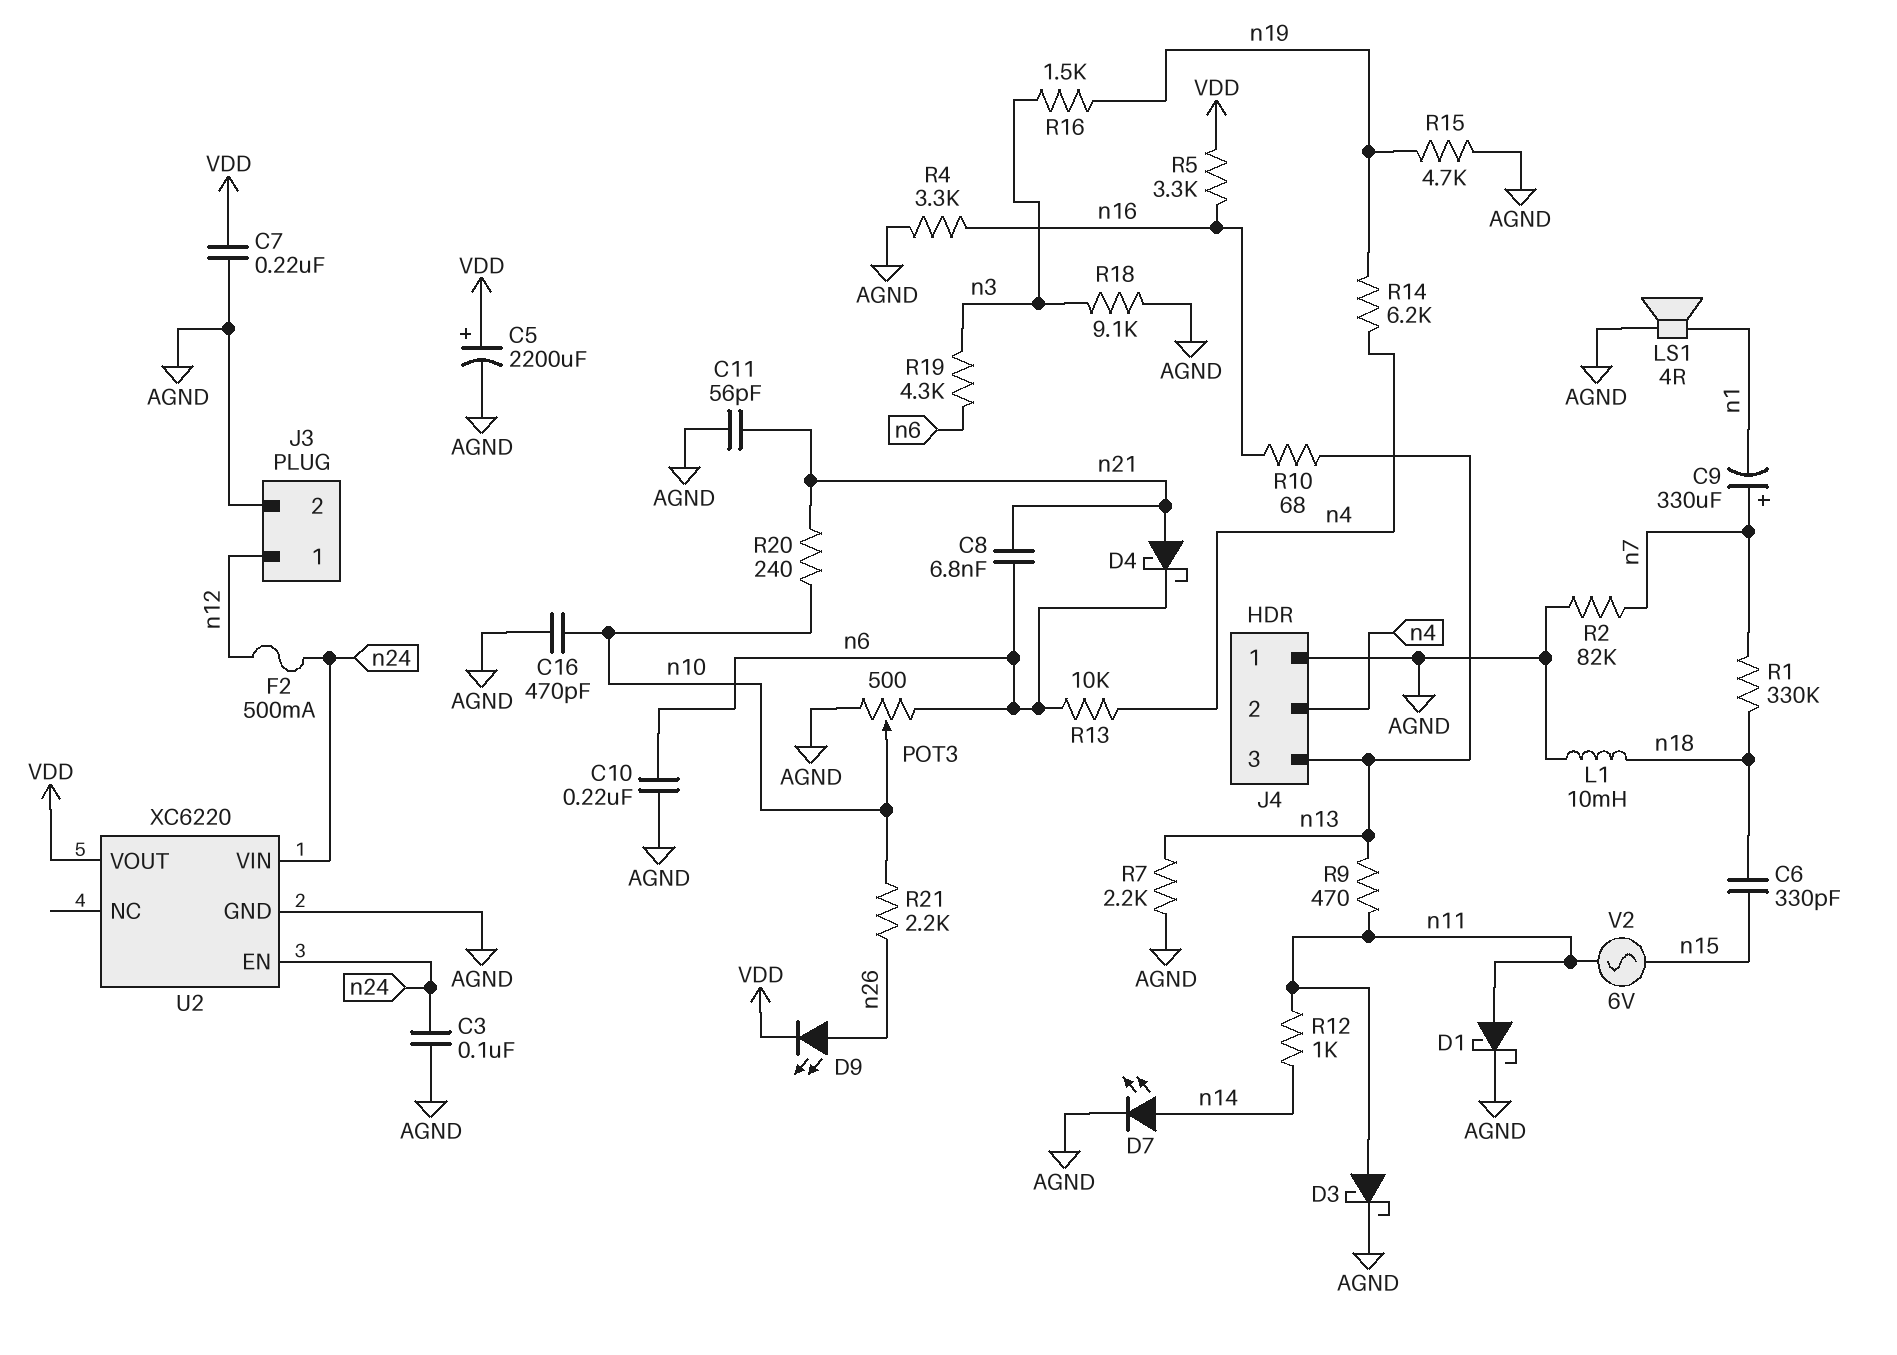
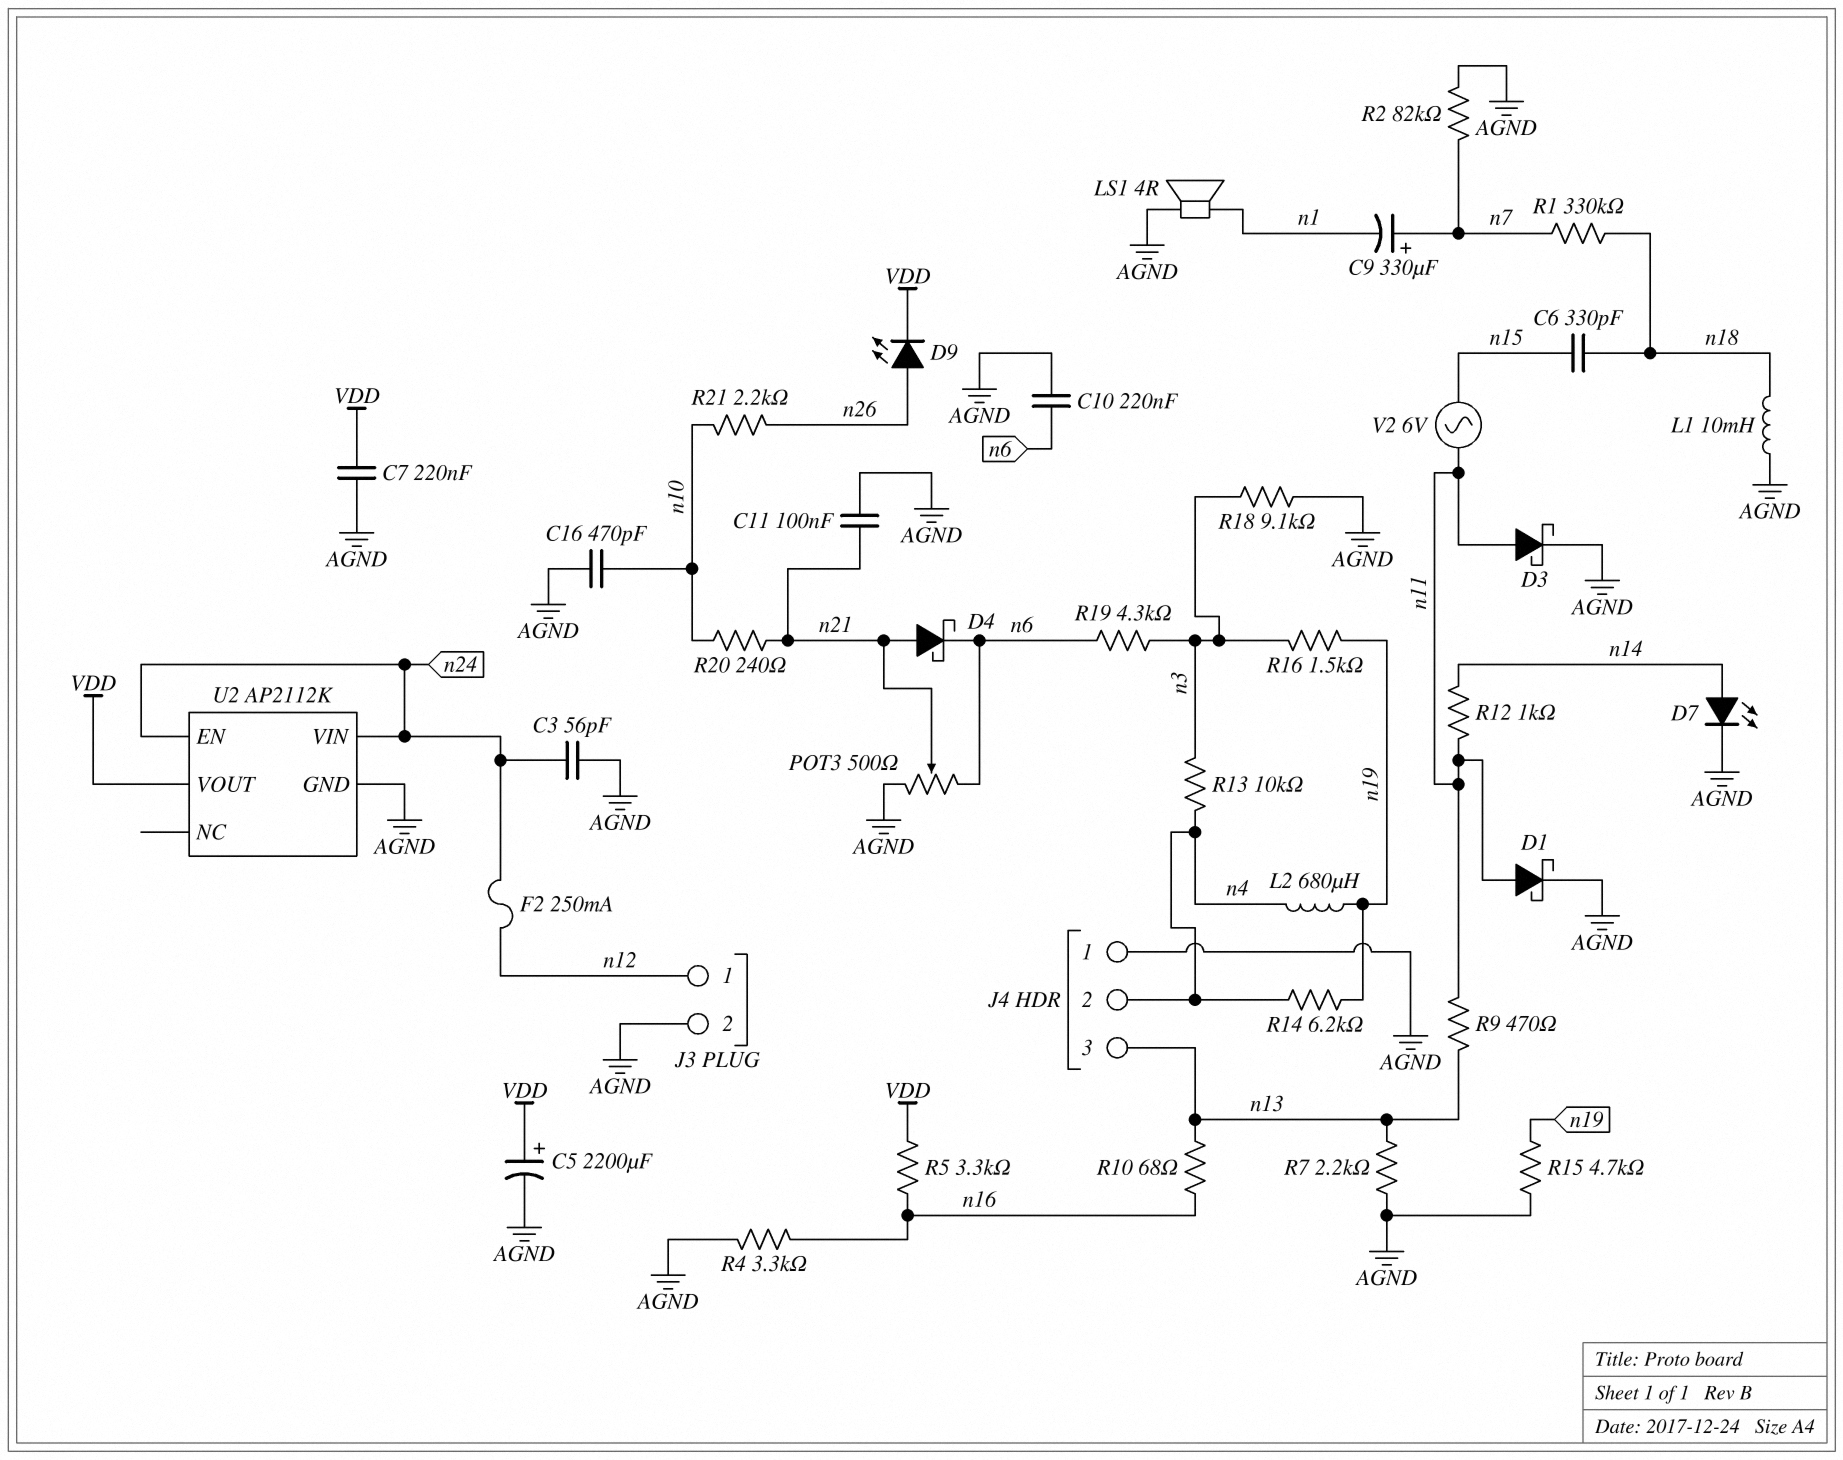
C3: 100nF (AGND, n24) -> 56pF (AGND, n24)
C8: 6.8nF (n6, n21) -> none
C11: 56pF (AGND, n21) -> 100nF (AGND, n21)
F2: 500mA (n12, n24) -> 250mA (n12, n24)
L2: none -> 680uH (n4, n19)
POT3: 500 (AGND, n6, wiper n10) -> 500 (AGND, n6, wiper n21)
R13: 10k (n4, n6) -> 10k (n3, n4)
U2: XC6220 -> AP2112K

